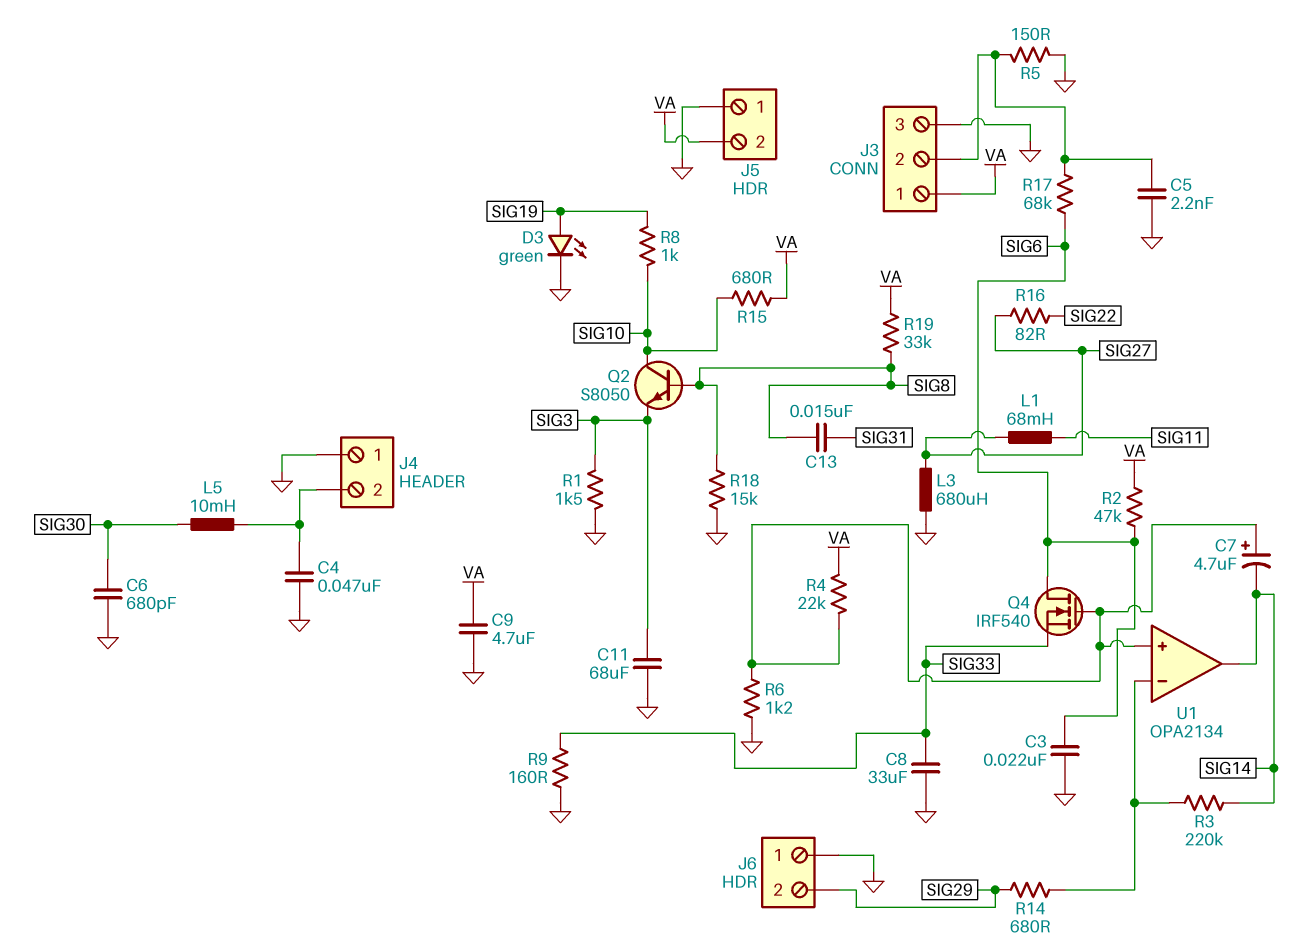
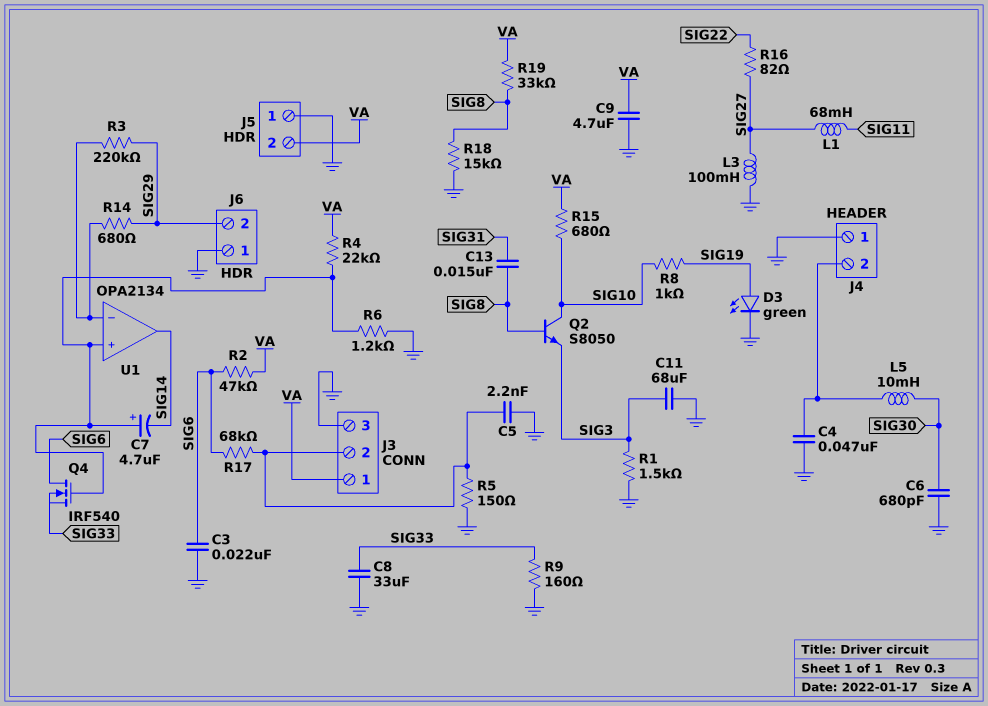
L3: 680uH (GND, SIG27) -> 100mH (GND, SIG27)
R3: 220k (SIG14, U1/in-) -> 220k (SIG29, U1/in-)

